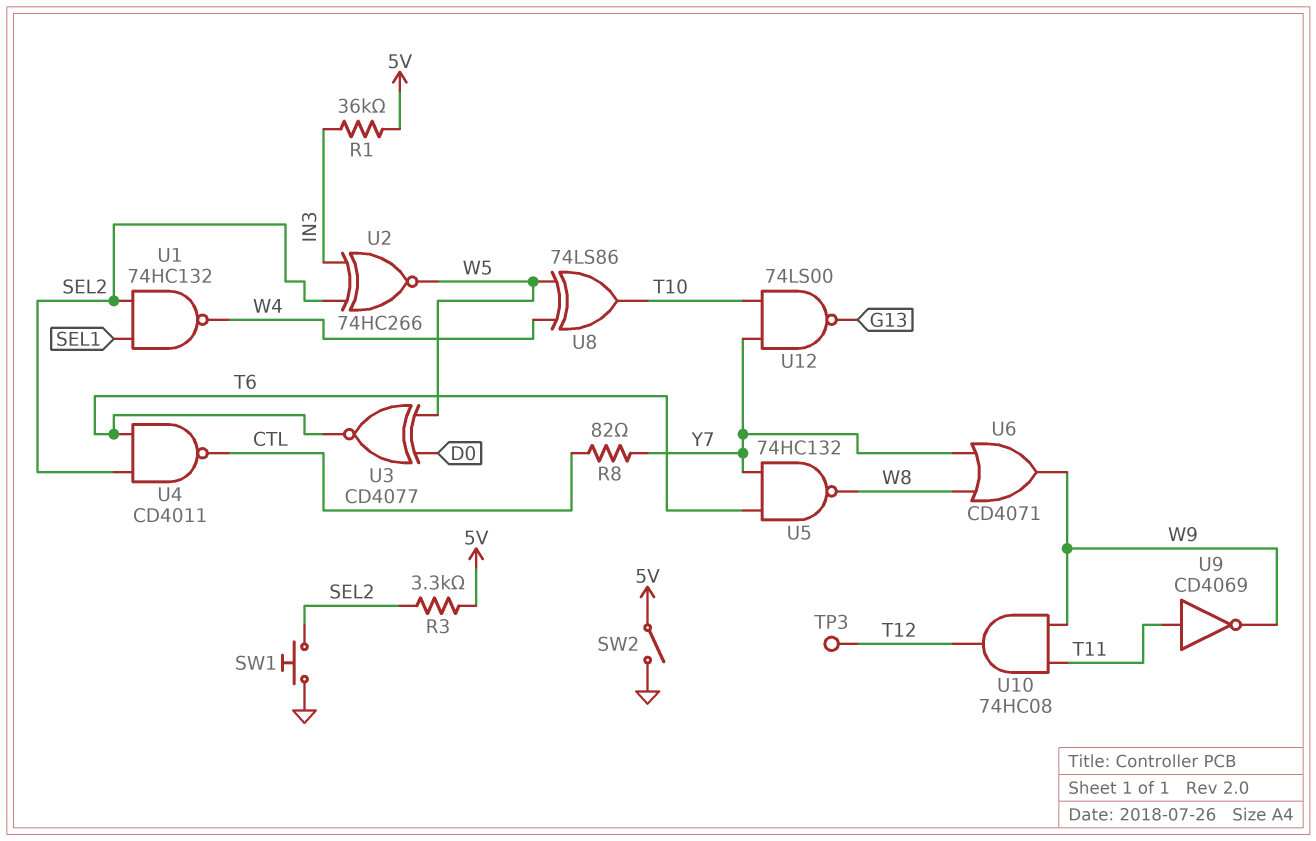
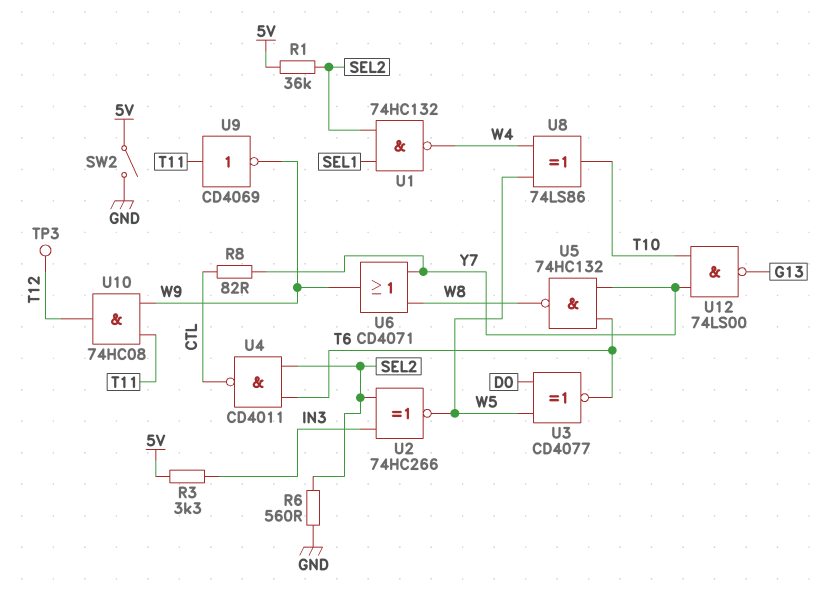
R1: 36k (5V, IN3) -> 36k (5V, SEL2)
R3: 3.3k (5V, SEL2) -> 3.3k (5V, IN3)
R6: none -> 560 (GND, SEL2)
SW1: button (GND, SEL2) -> none

